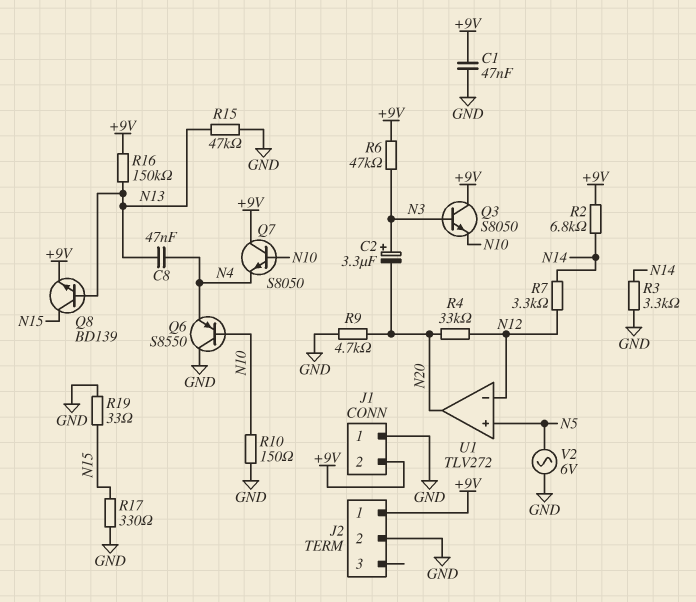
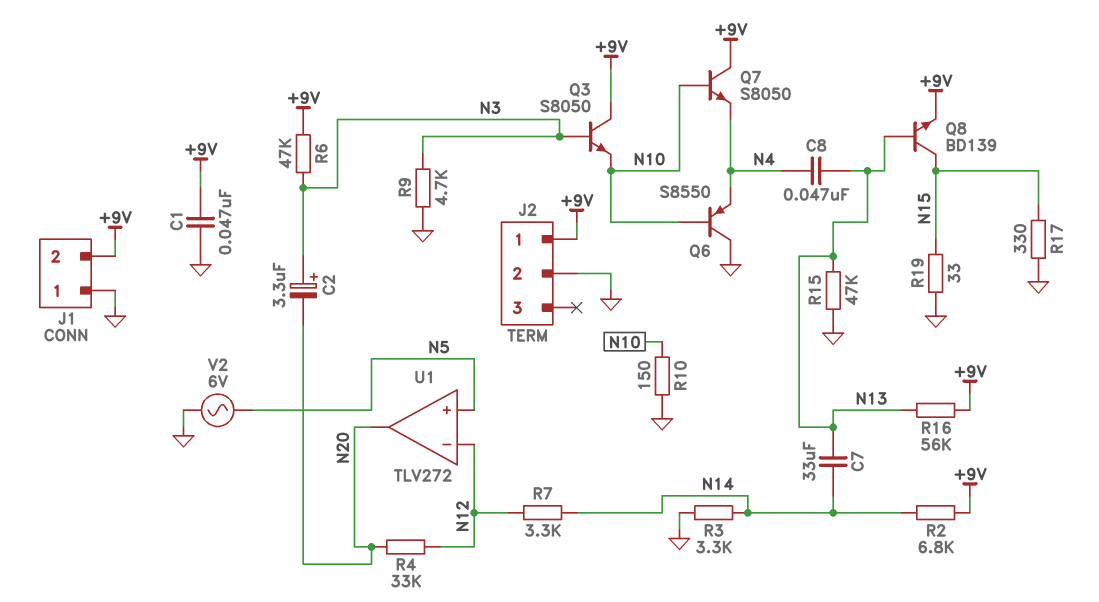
C7: none -> 33uF (N13, N14)
R9: 4.7k (GND, N20) -> 4.7k (GND, N3)
R16: 150k (+9V, N13) -> 56k (+9V, N13)

